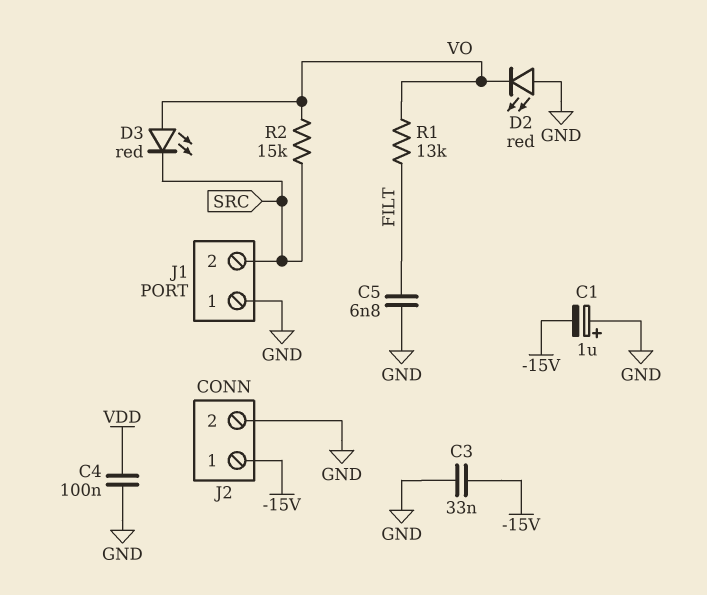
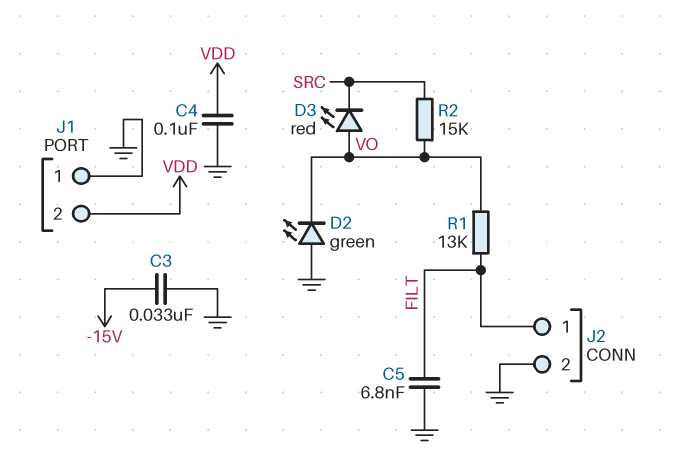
C1: 1uF (plus GND, minus -15V) -> none
D2: LED red (A GND, K VO) -> LED green (A GND, K VO)
J1 pin 2: SRC -> VDD
J2 pin 1: -15V -> FILT

